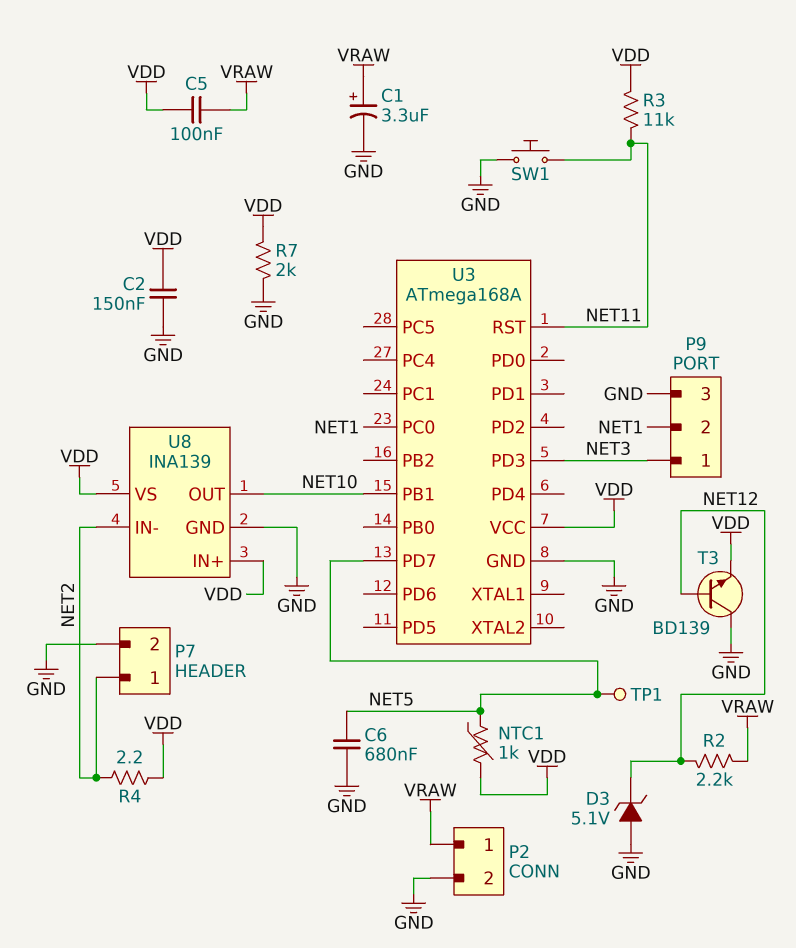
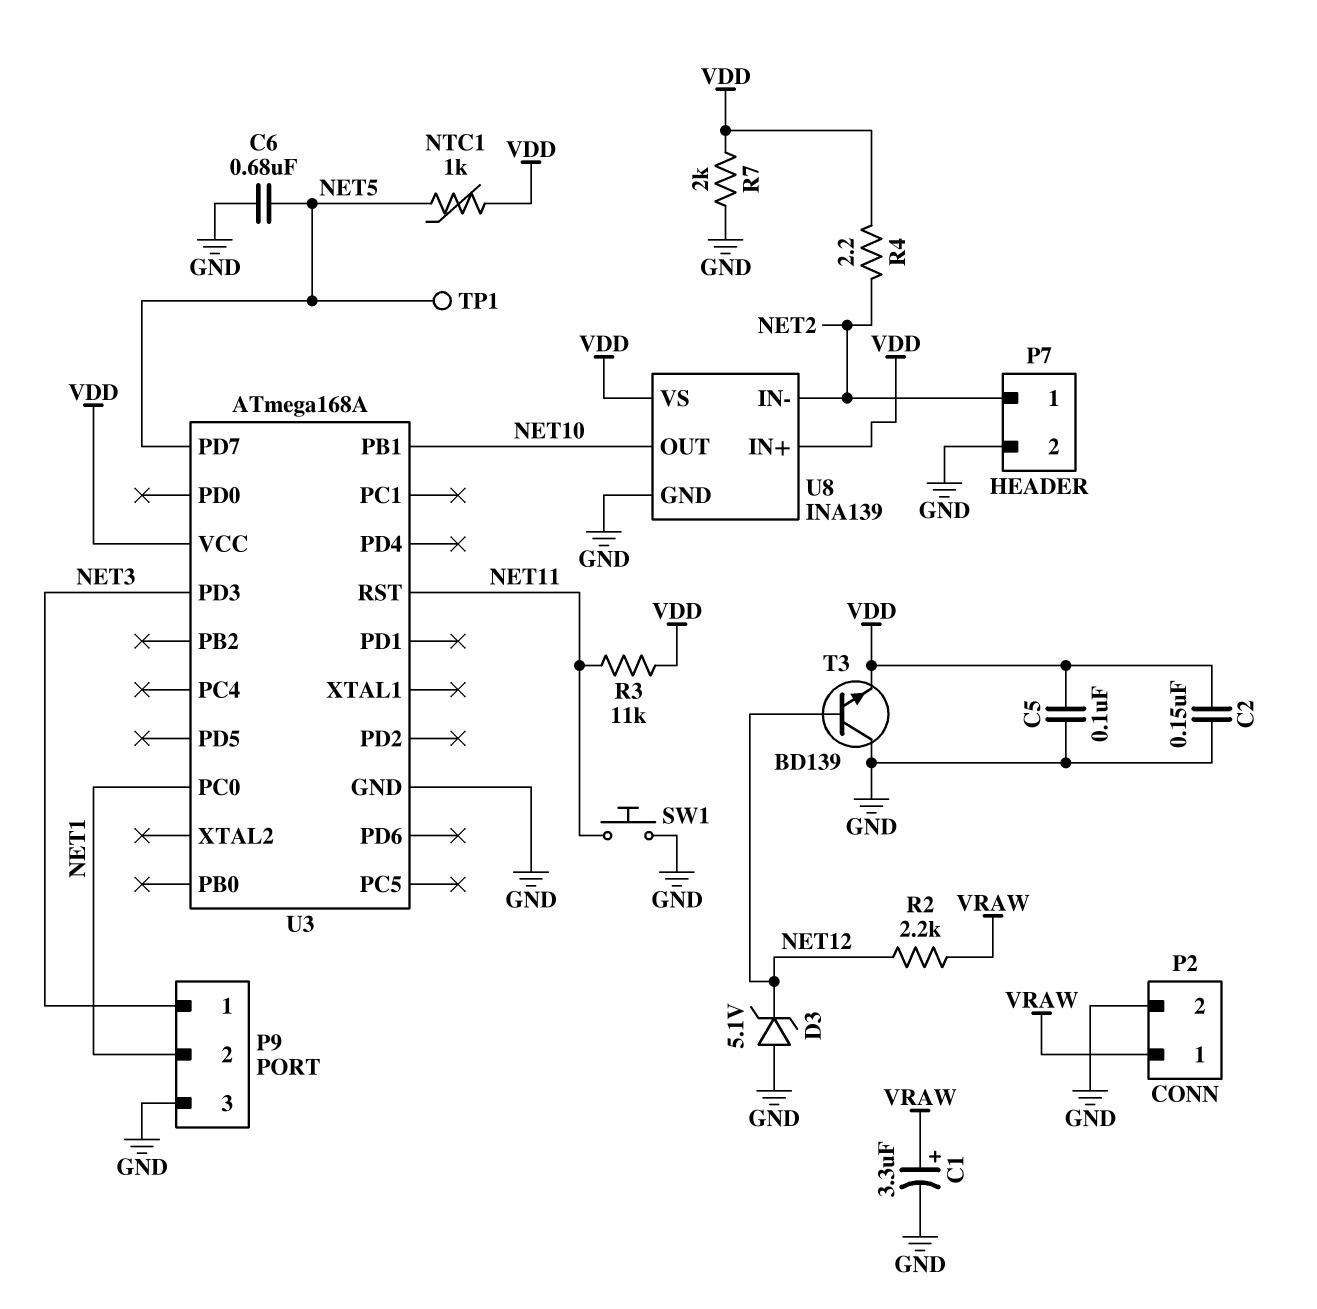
C5: 100nF (VDD, VRAW) -> 100nF (GND, VDD)

